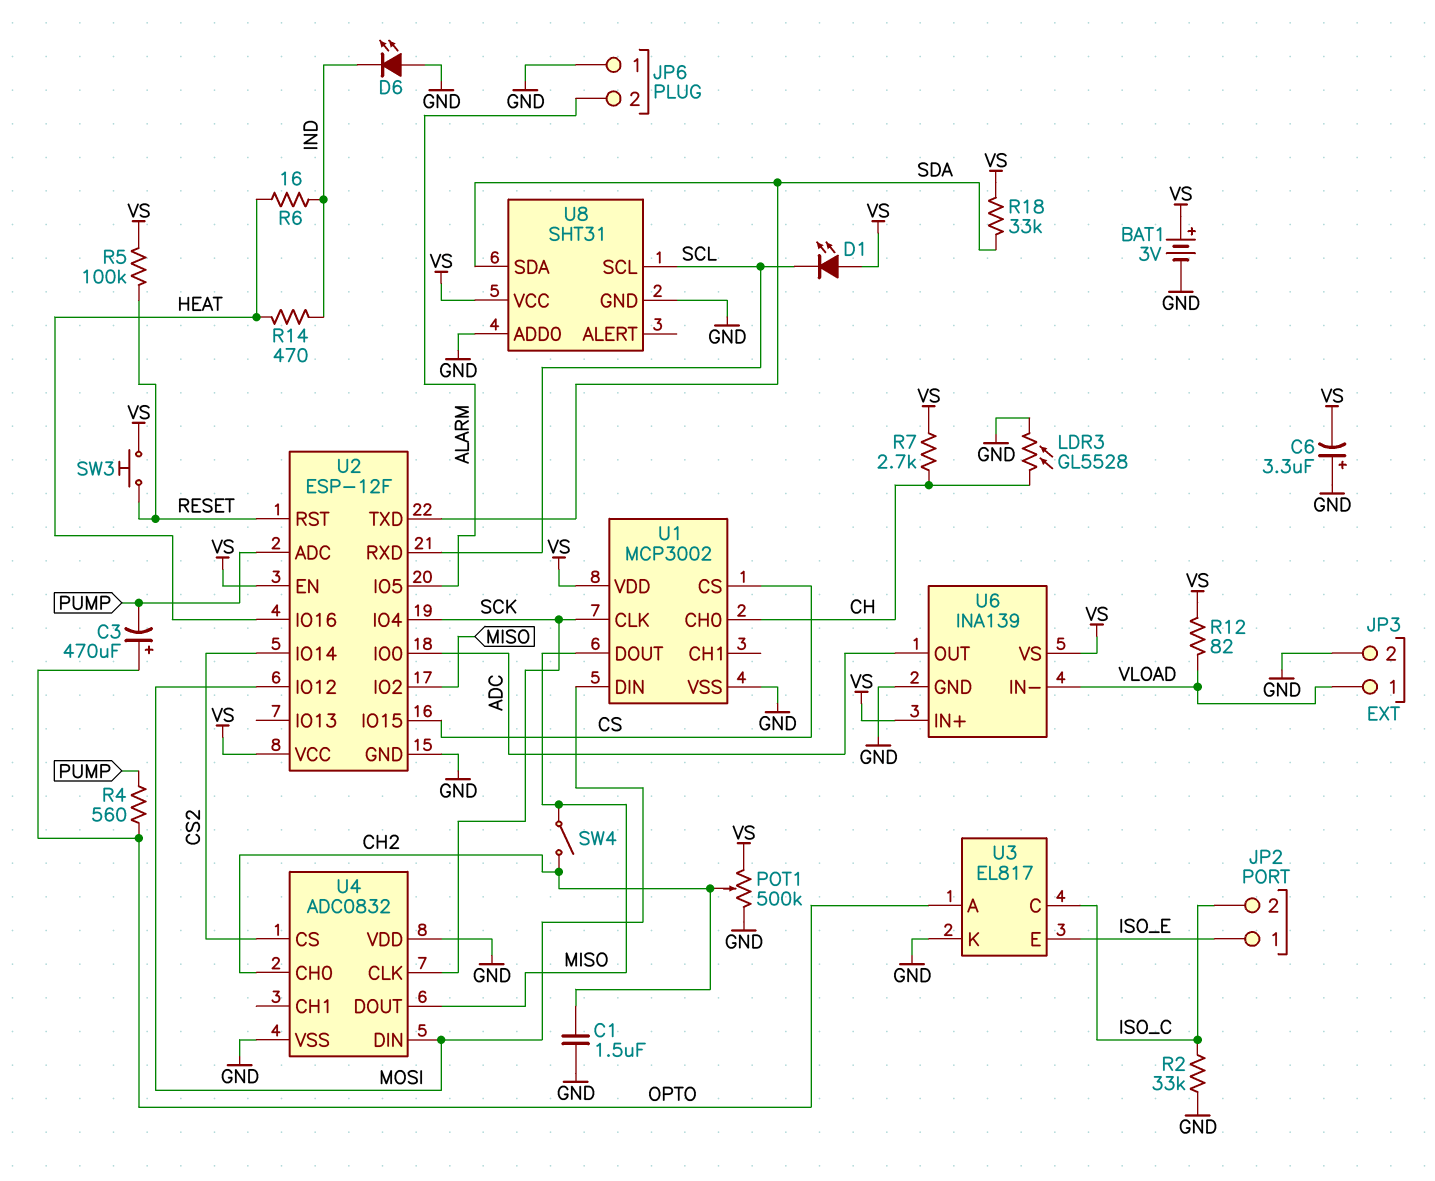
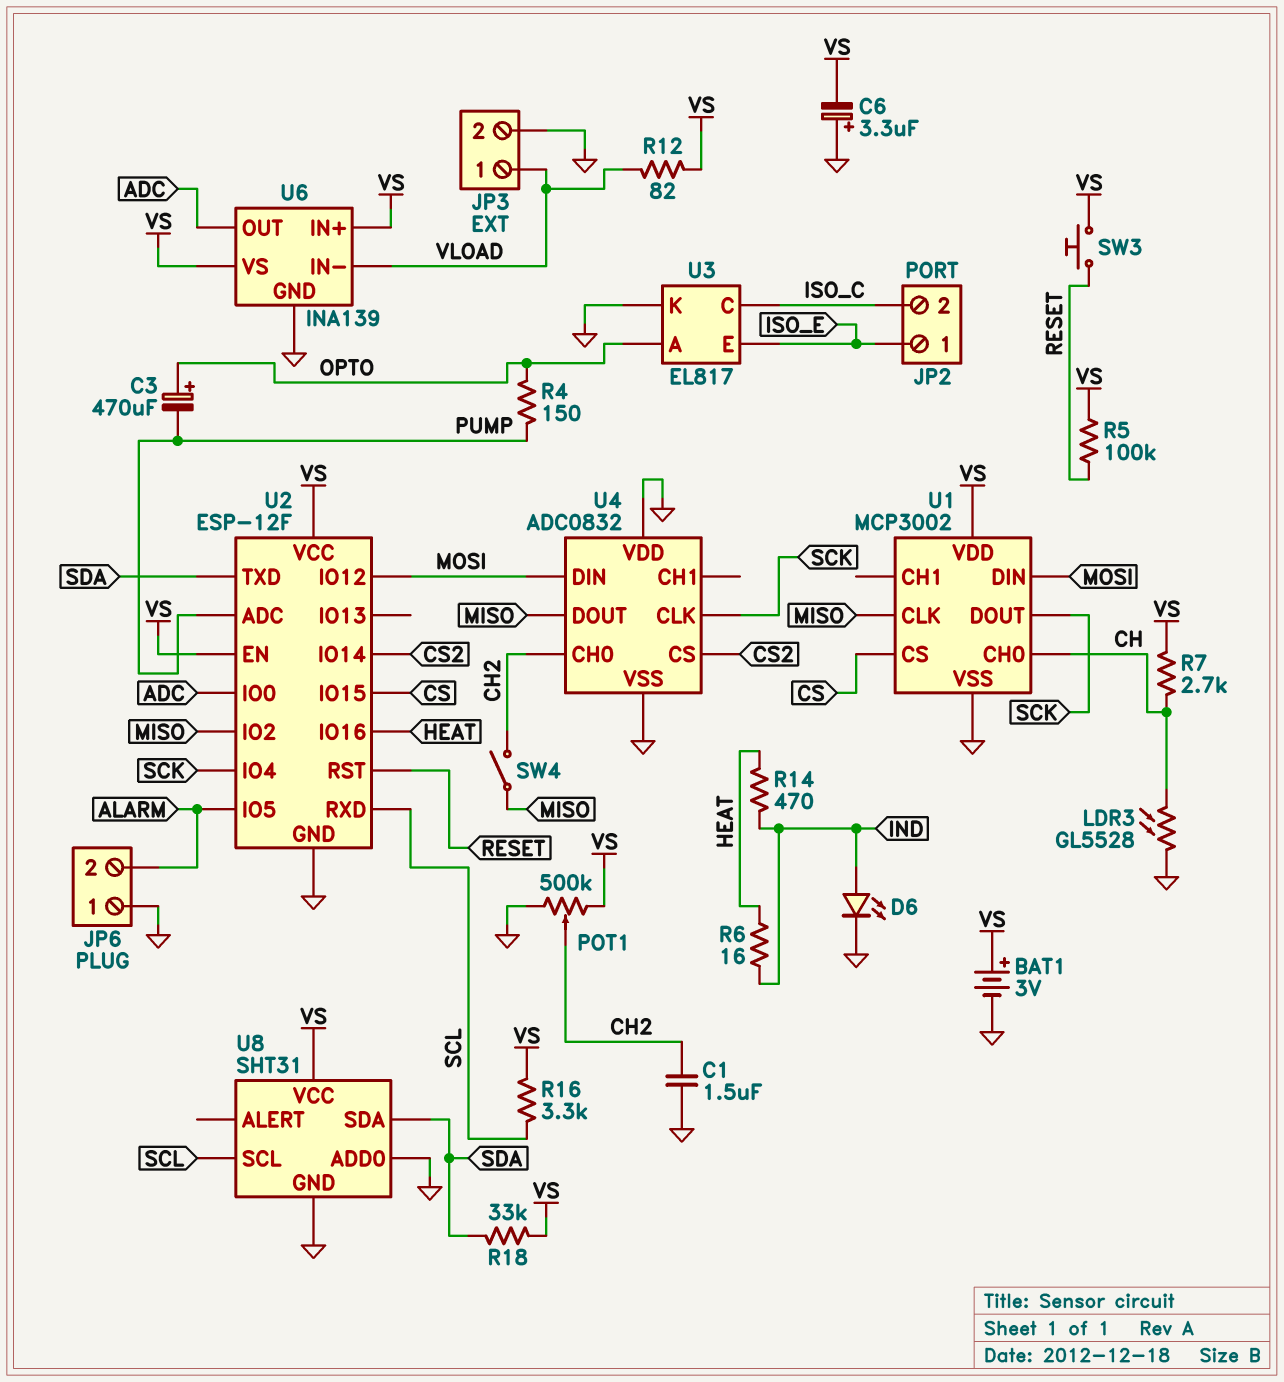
D1: LED (A VS, K SCL) -> none
D6: LED (A GND, K IND) -> LED (A IND, K GND)
R2: 33k (GND, ISO_C) -> none
R4: 560 (OPTO, PUMP) -> 150 (OPTO, PUMP)
R16: none -> 3.3k (SCL, VS)
U1 pin CLK: SCK -> MISO
U1 pin DOUT: MISO -> SCK

